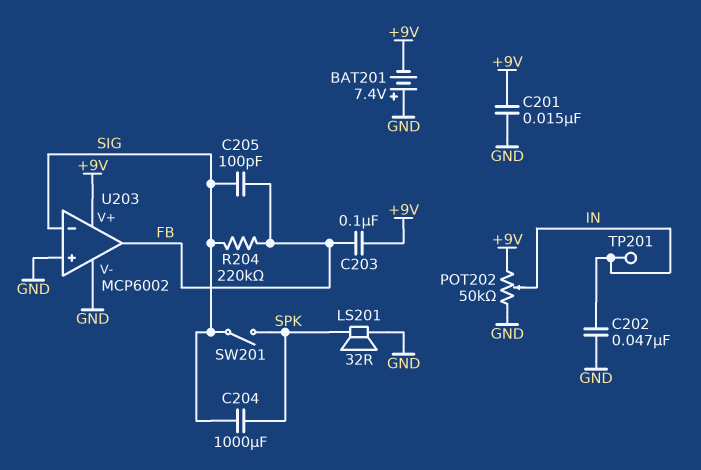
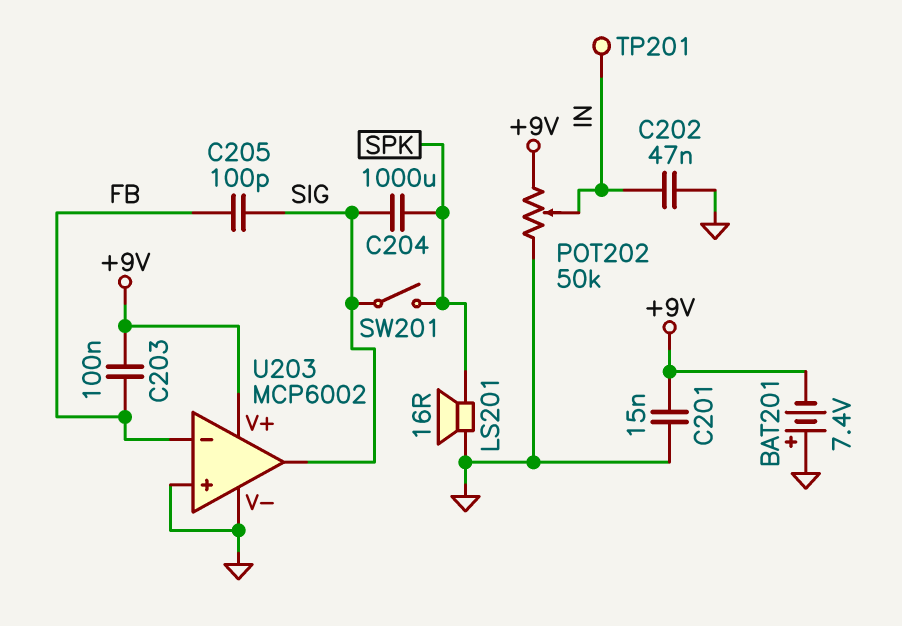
LS201: speaker 32R (GND, SPK) -> speaker 16R (GND, SPK)
R204: 220k (FB, SIG) -> none
U203 pin in-: SIG -> FB
U203 pin out: FB -> SIG

